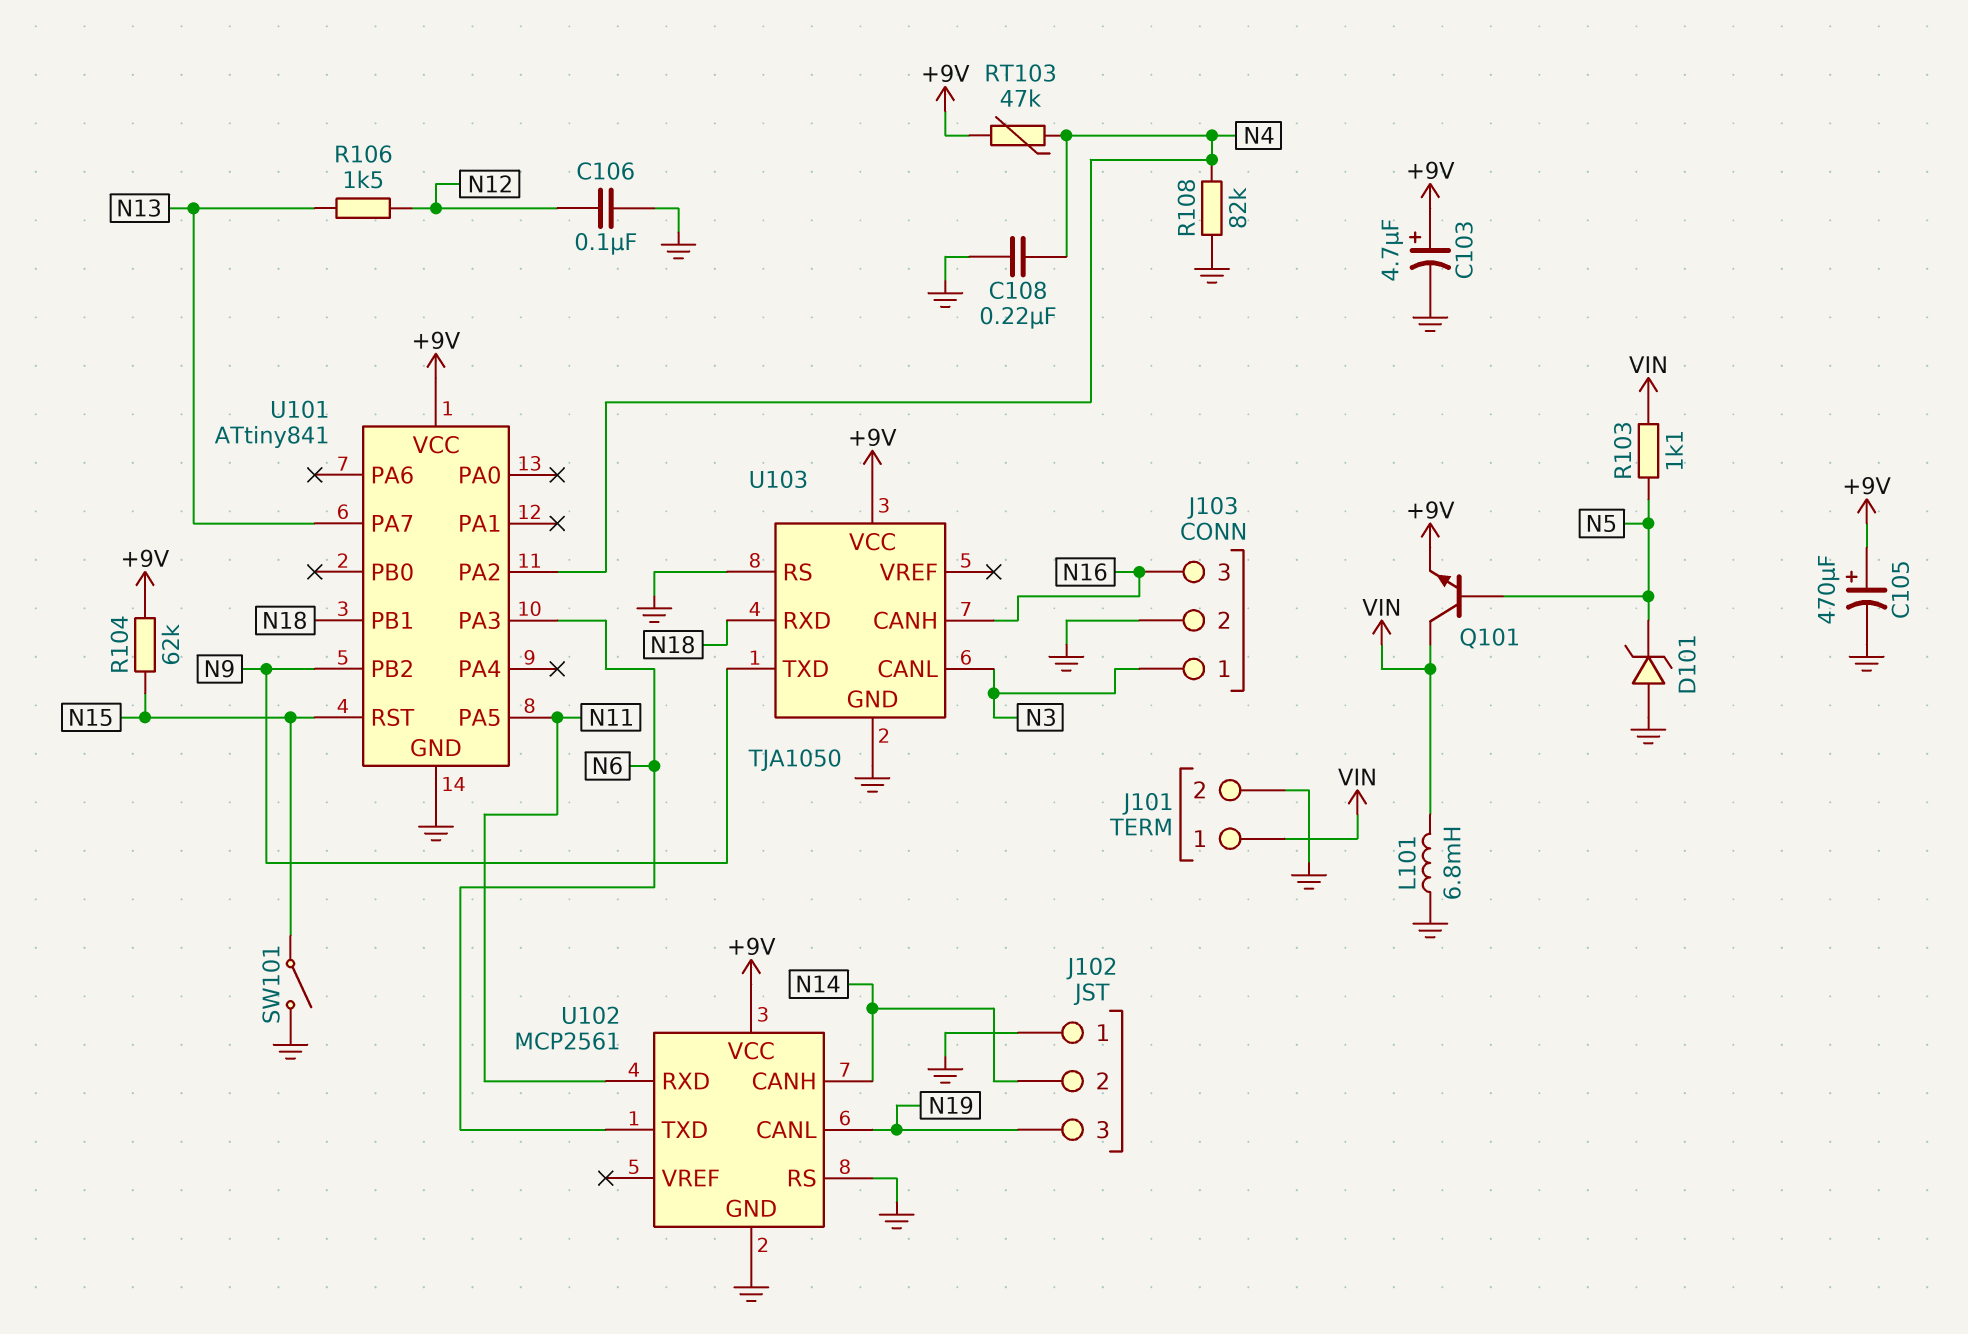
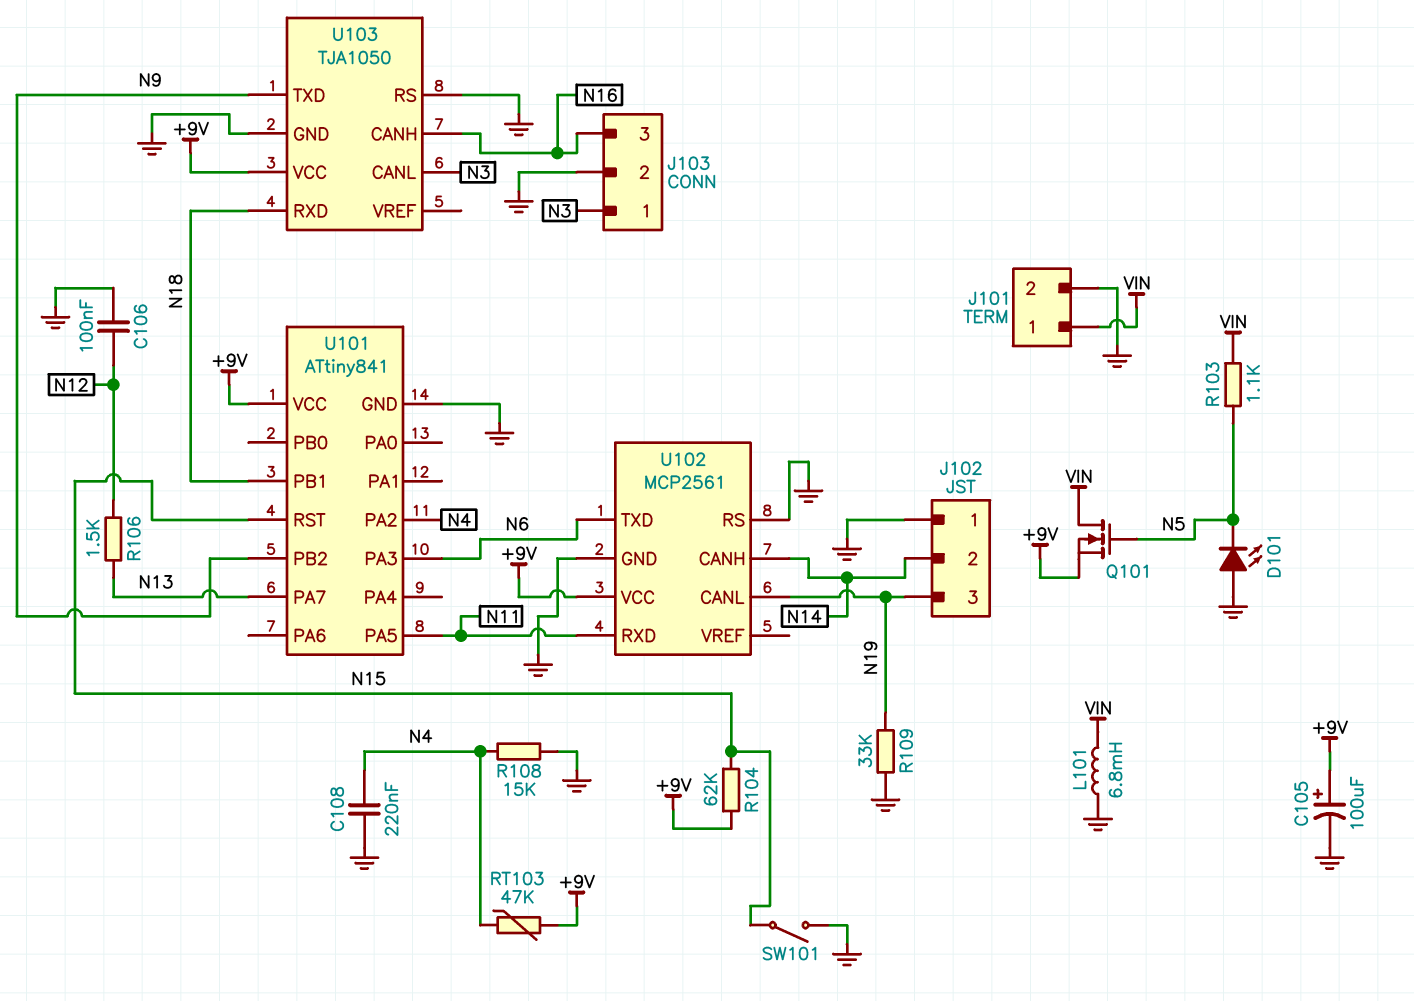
C103: 4.7uF (plus +9V, minus GND) -> none
C105: 470uF (plus +9V, minus GND) -> 100uF (plus +9V, minus GND)
D101: zener (A GND, K N5) -> LED (A GND, K N5)
Q101: NPN (B N5, C VIN, E +9V) -> NMOS (G N5, D VIN, S +9V)
R108: 82k (GND, N4) -> 15k (GND, N4)
R109: none -> 33k (GND, N19)

